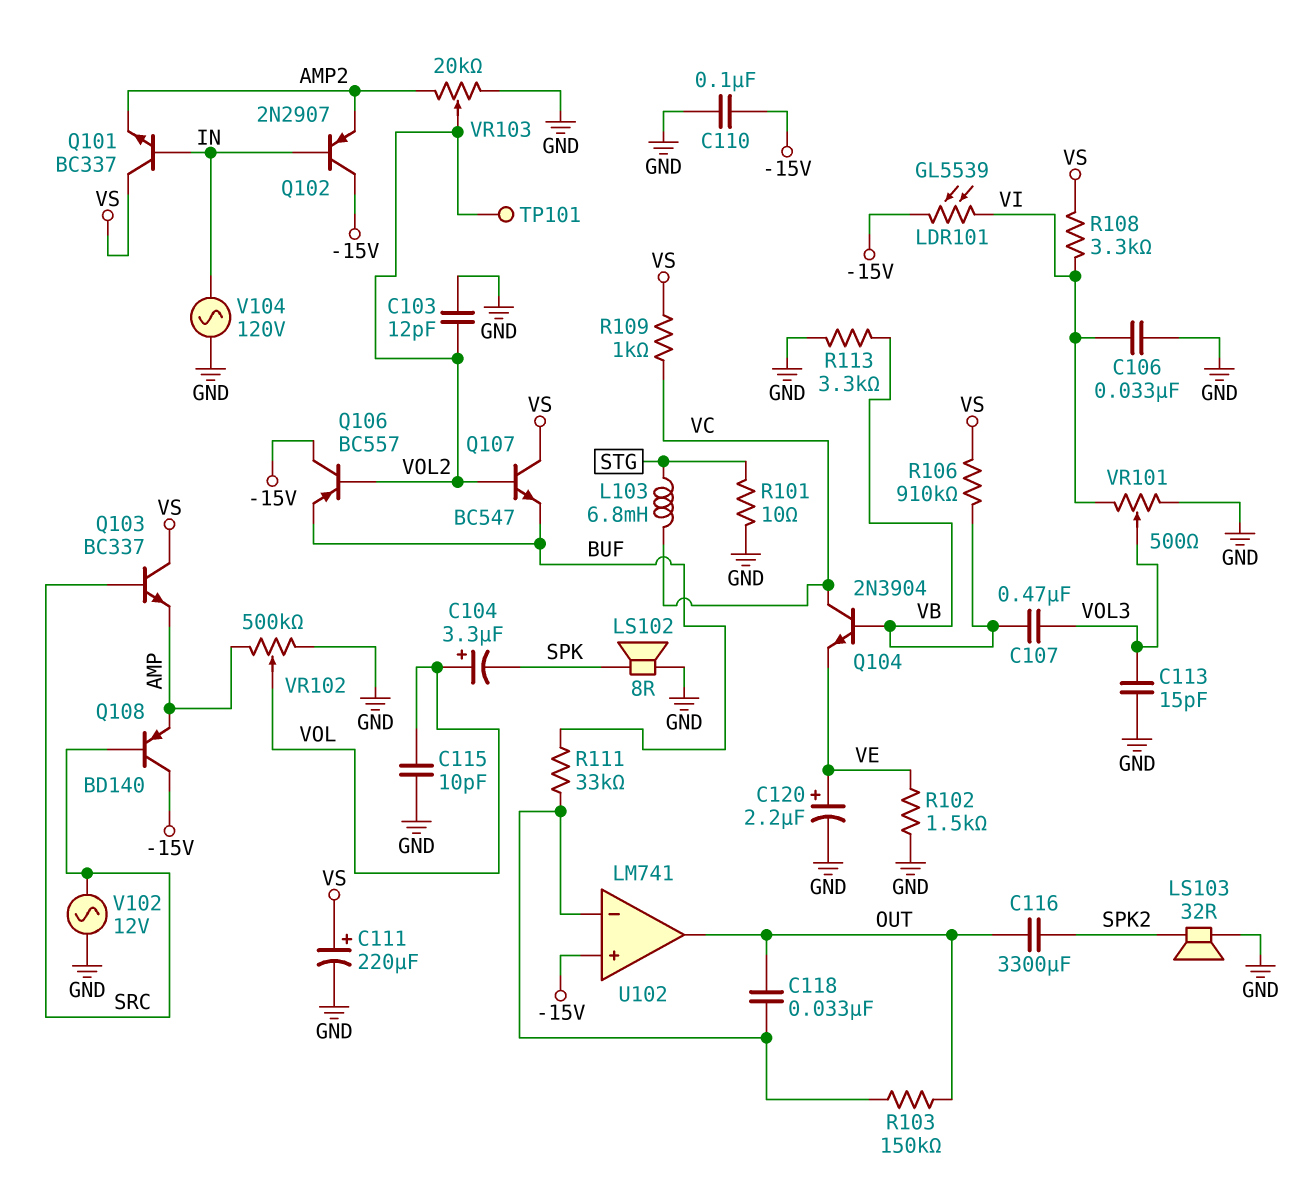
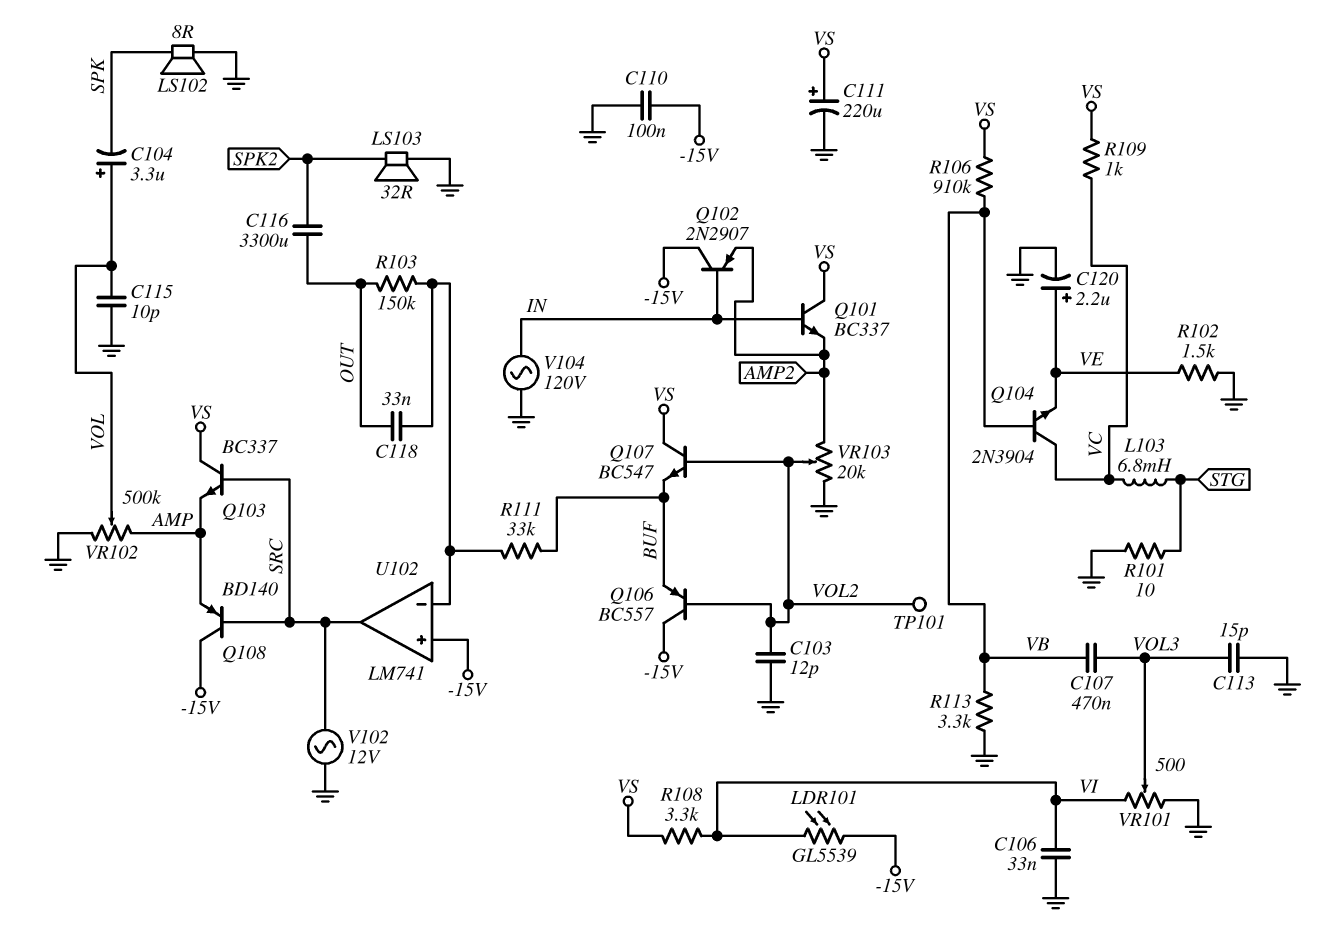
U102 pin out: OUT -> SRC

